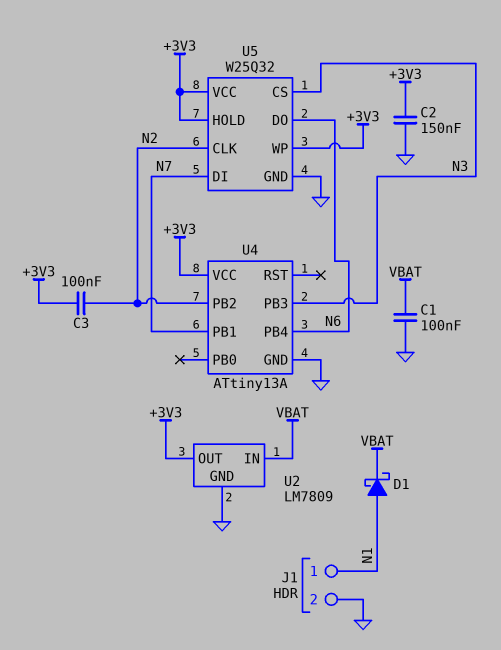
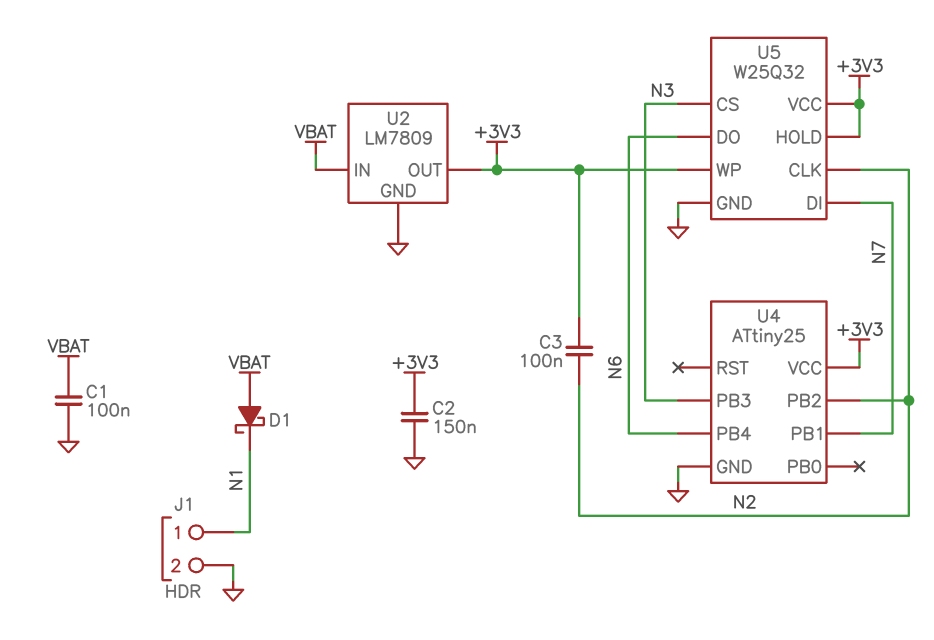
D1: schottky (A N1, K VBAT) -> schottky (A VBAT, K N1)
U4: ATtiny13A -> ATtiny25

